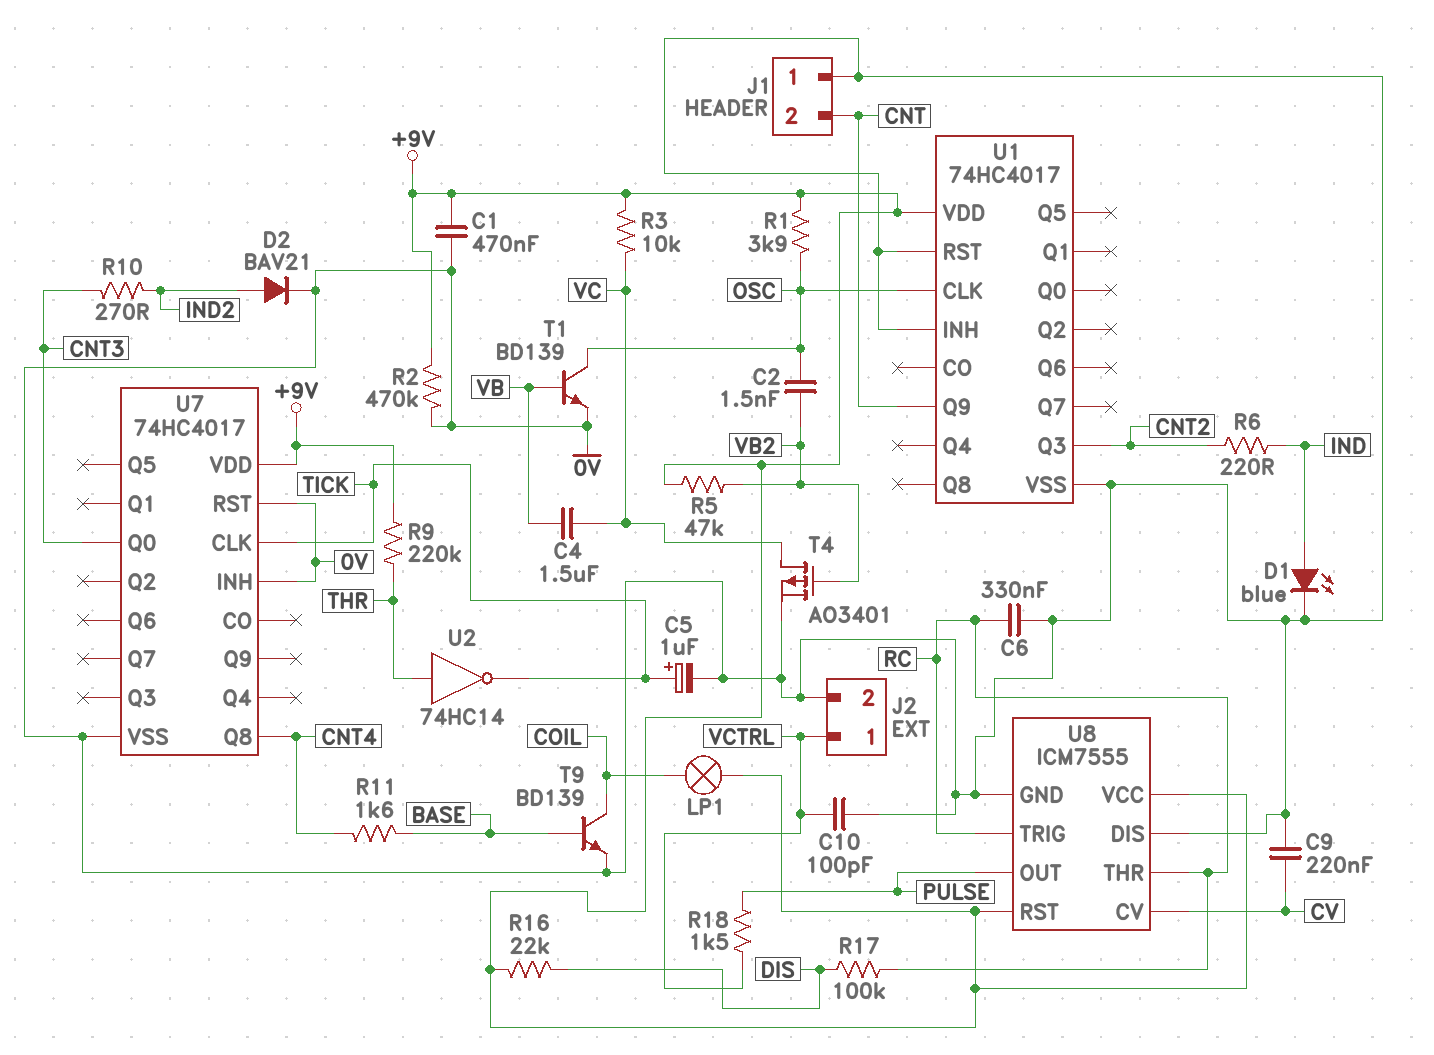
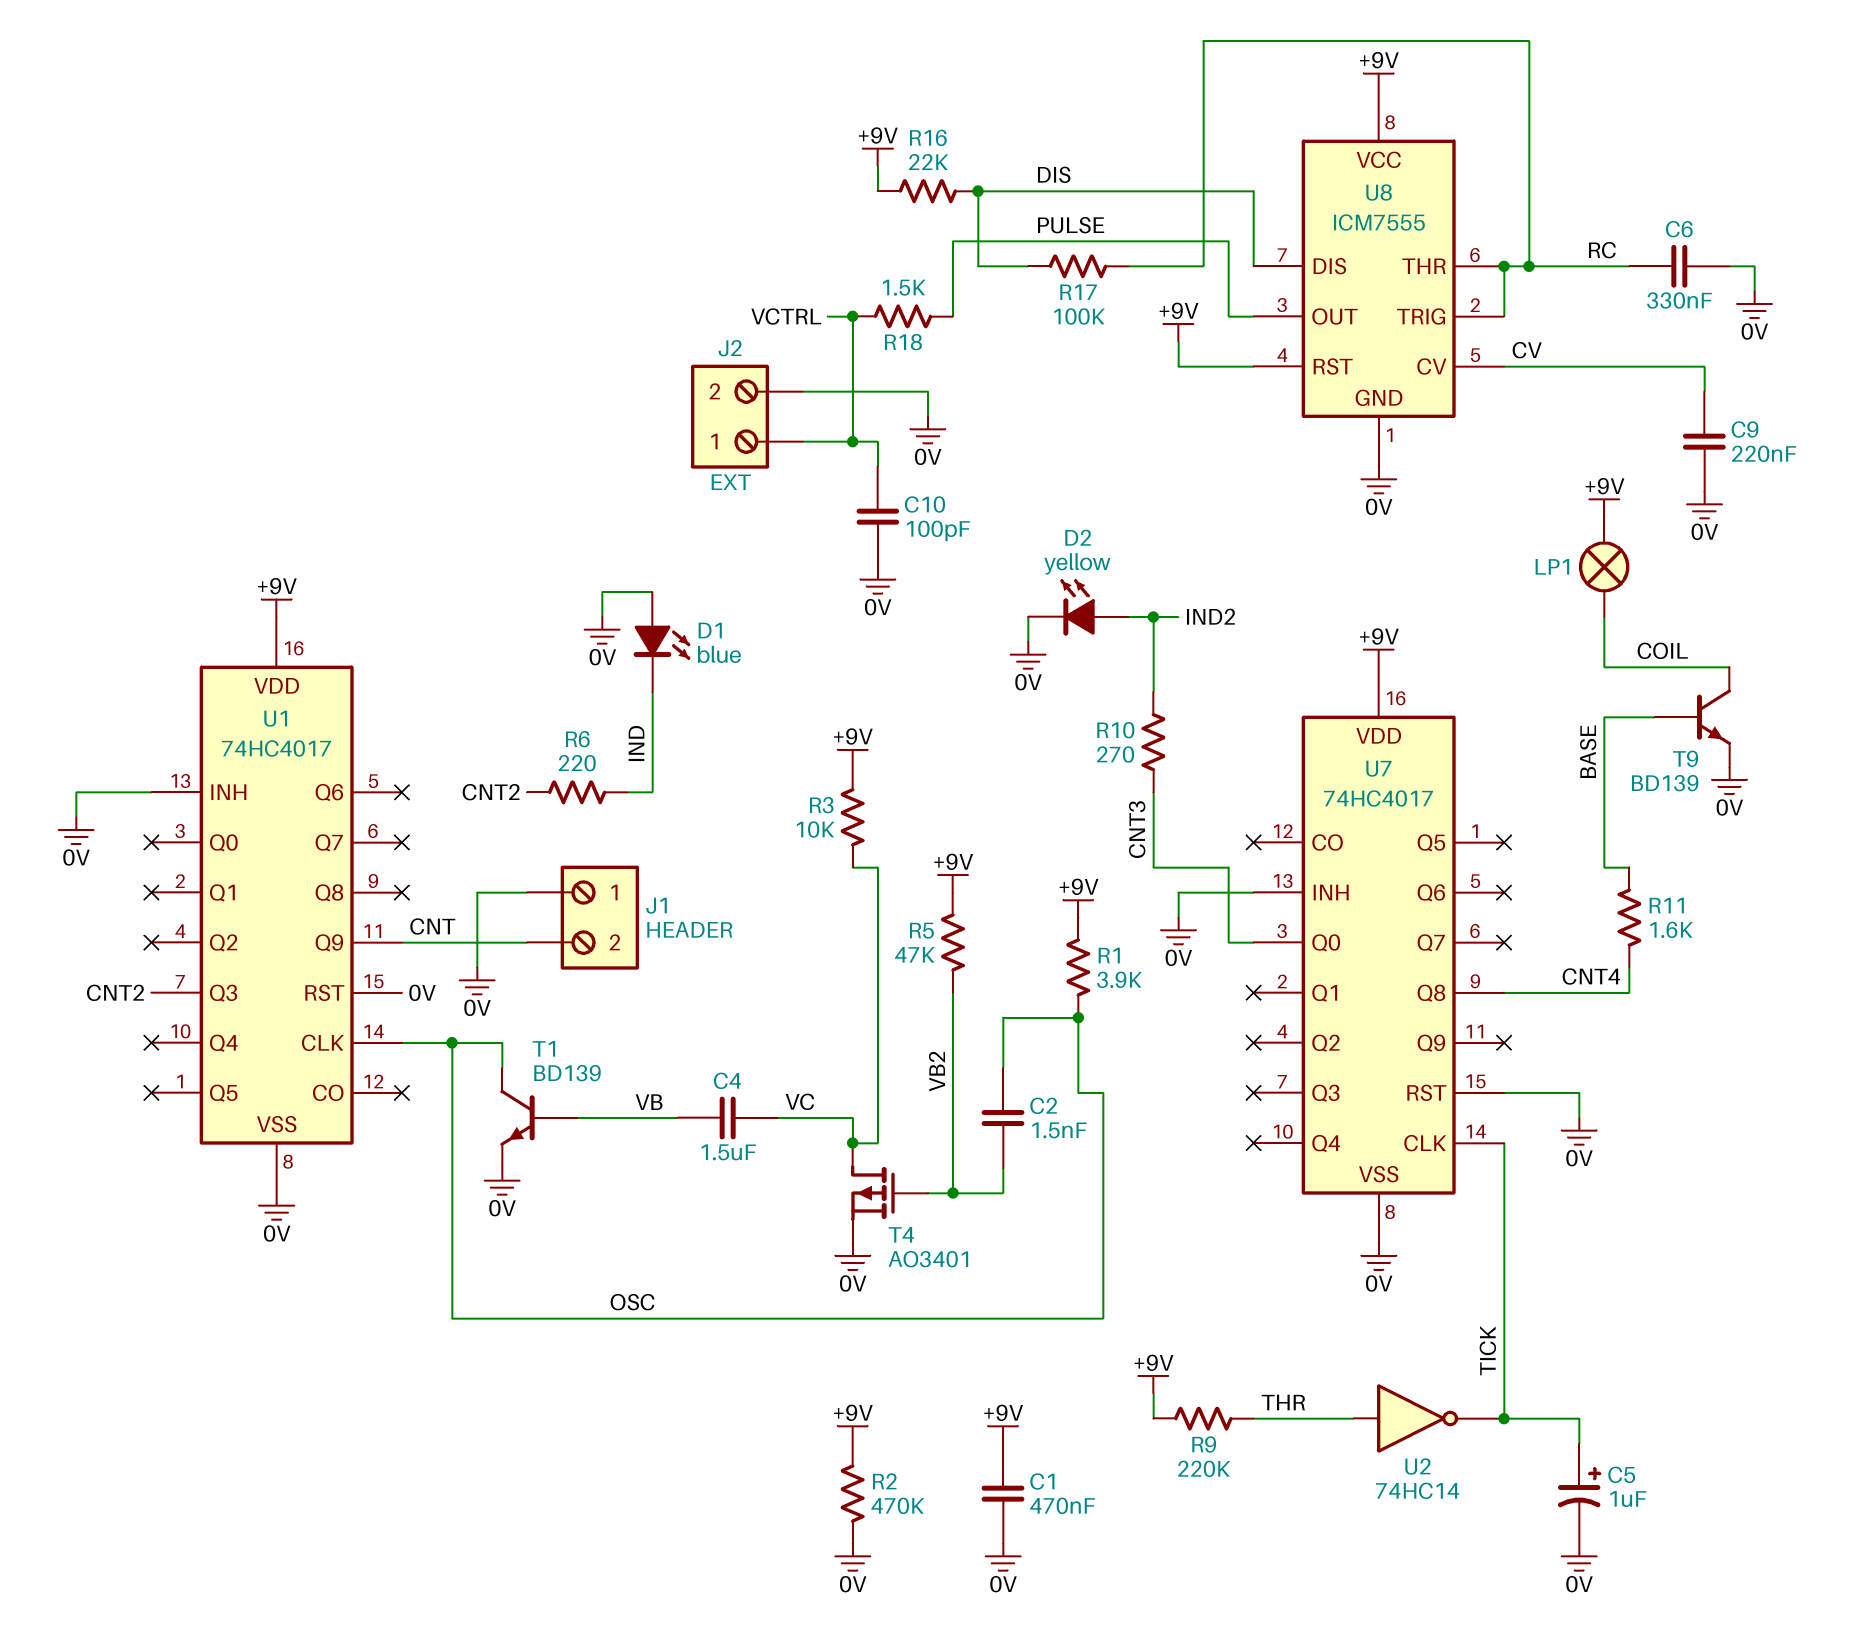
D1: LED blue (A IND, K 0V) -> LED blue (A 0V, K IND)
D2: diode BAV21 (A IND2, K 0V) -> LED yellow (A IND2, K 0V)
U8 pin DIS: 0V -> DIS

